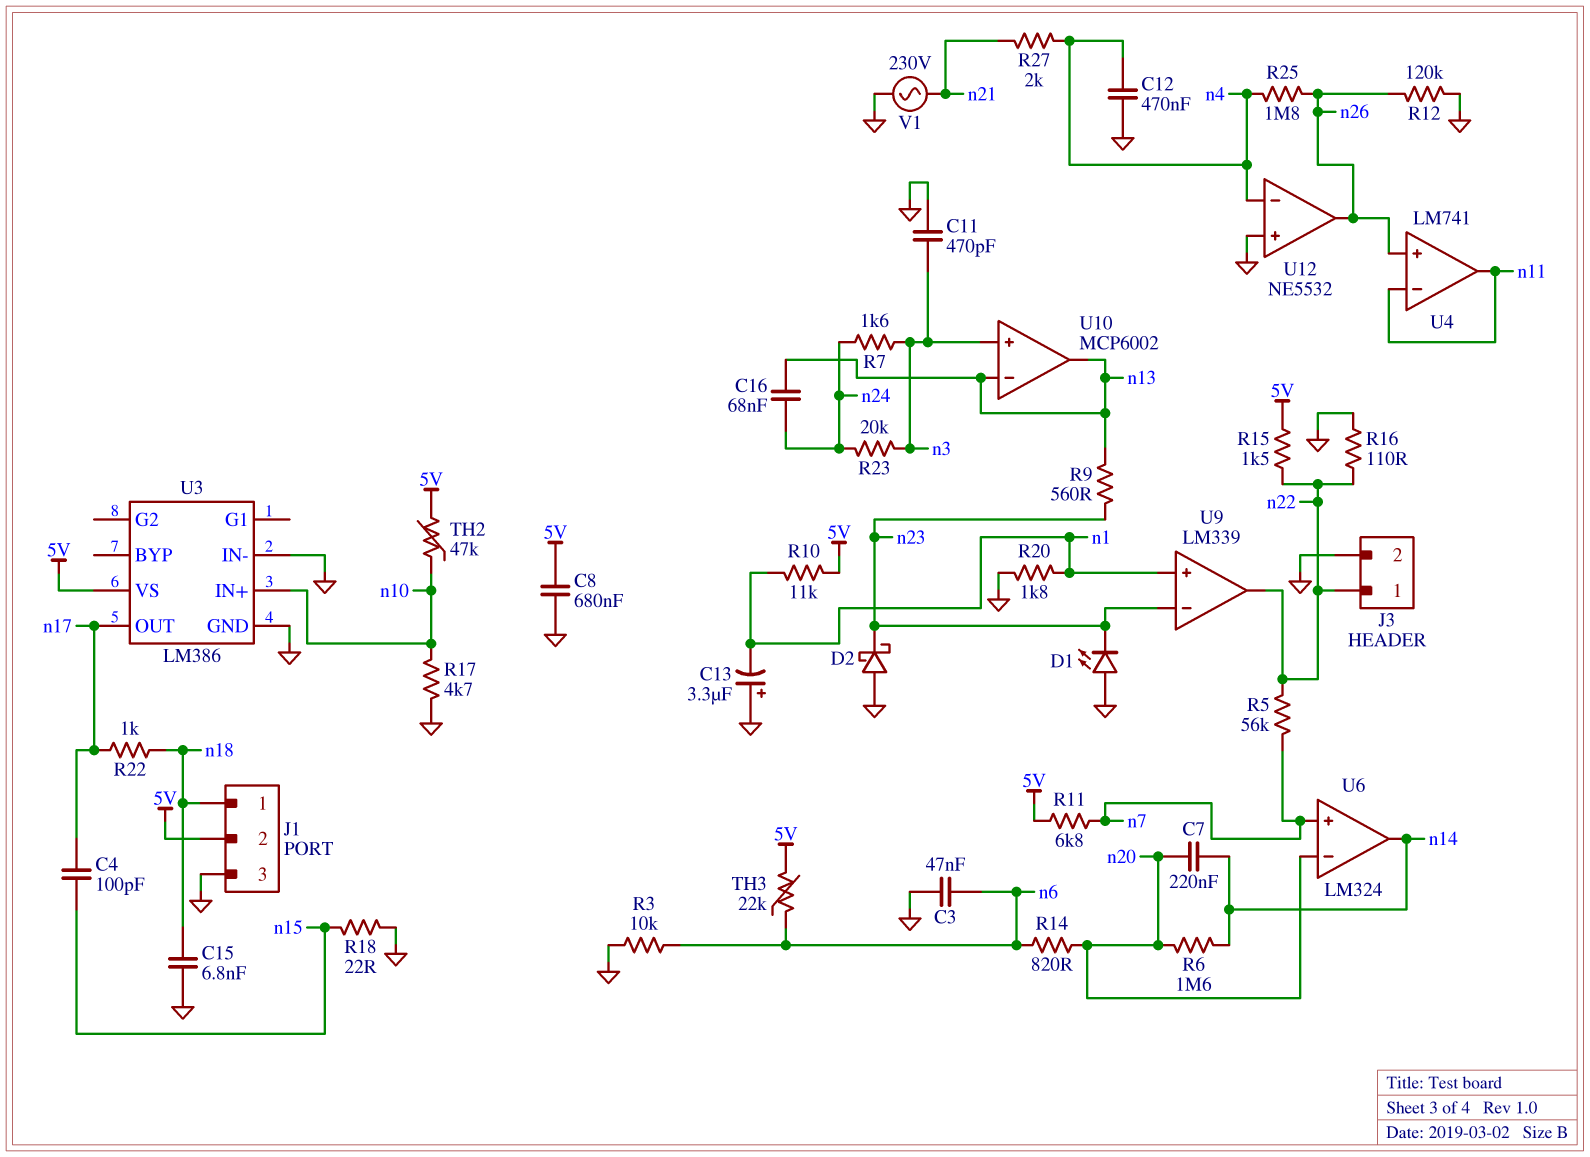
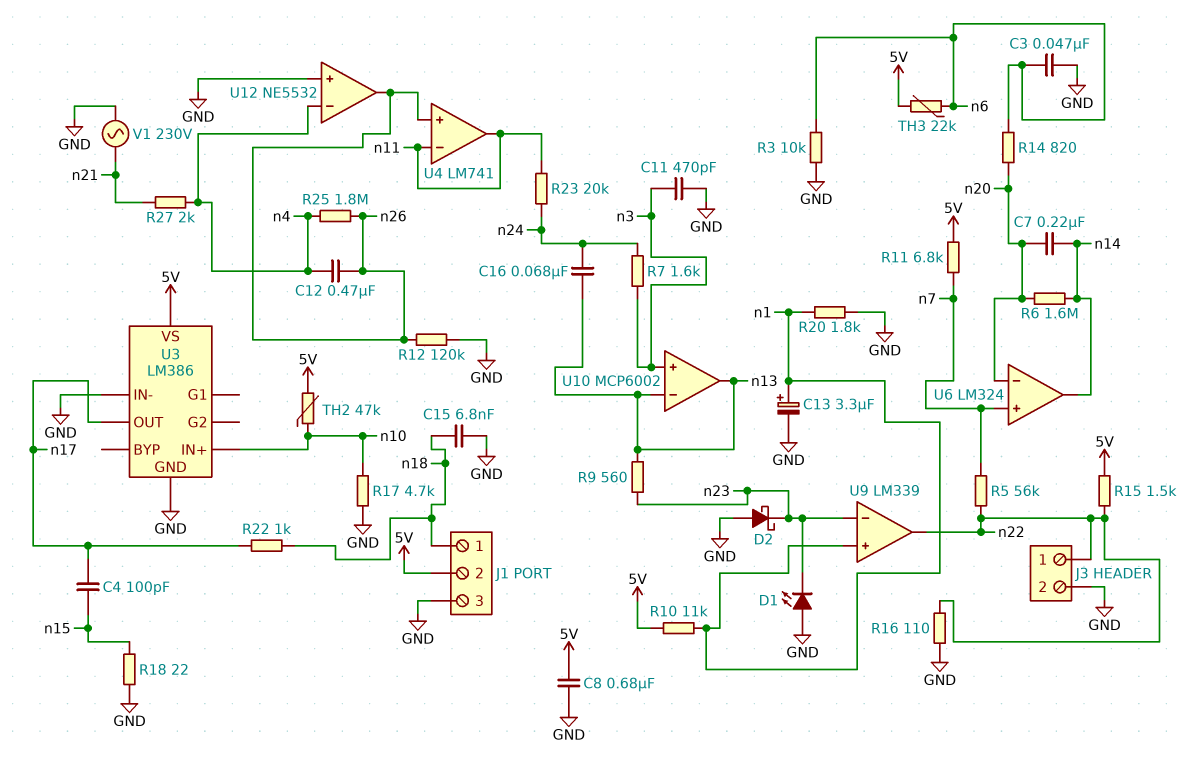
C12: 470nF (GND, n4) -> 470nF (n4, n26)
C13: 3.3uF (plus GND, minus n1) -> 3.3uF (plus n1, minus GND)
R23: 20k (n3, n24) -> 20k (n11, n24)

